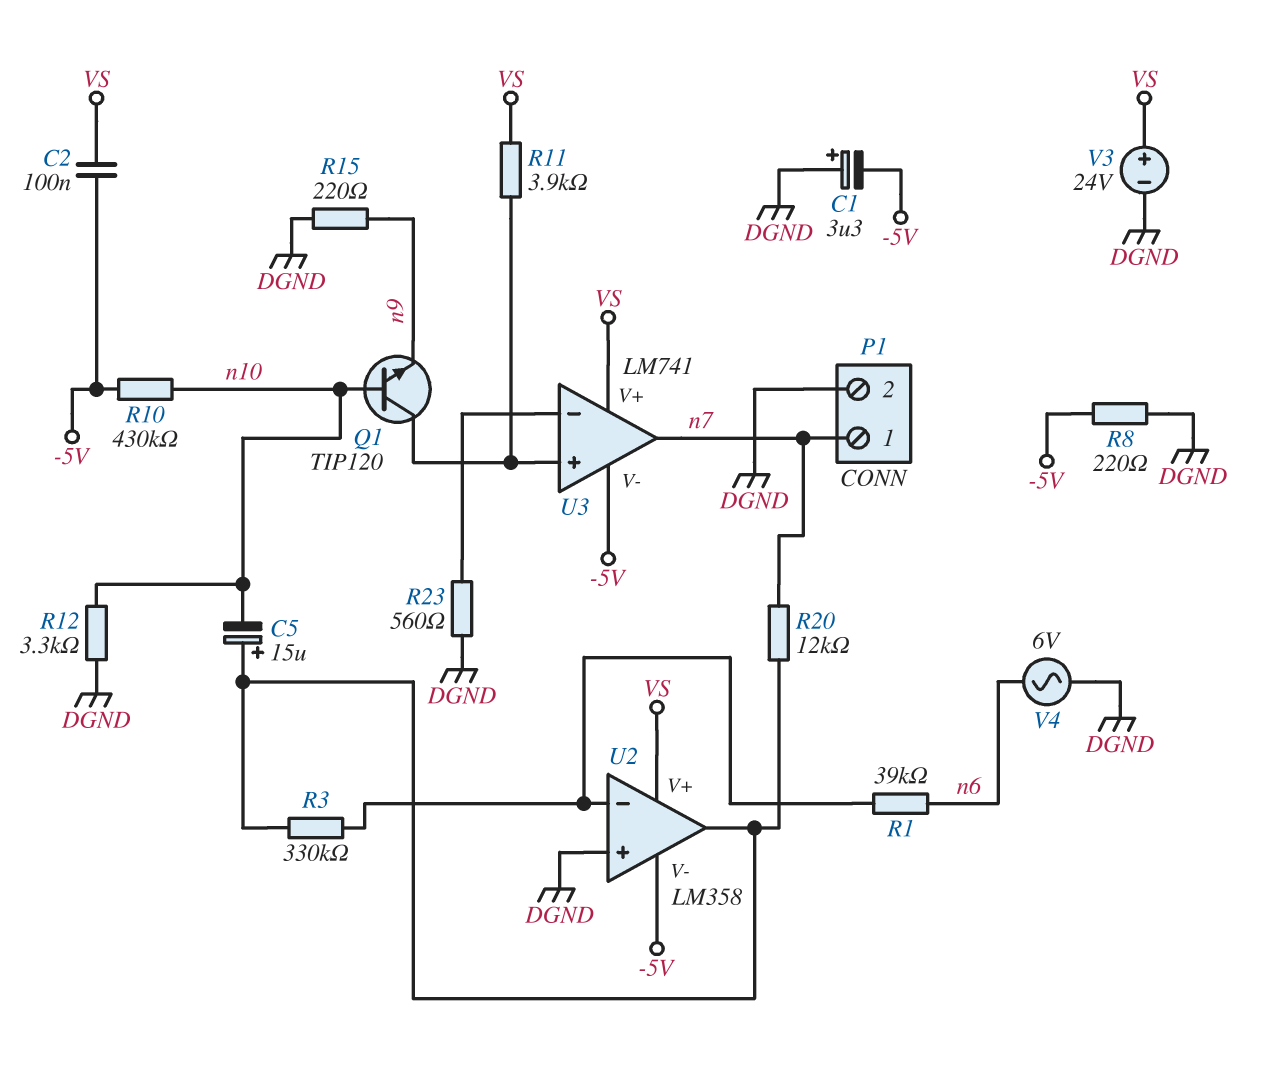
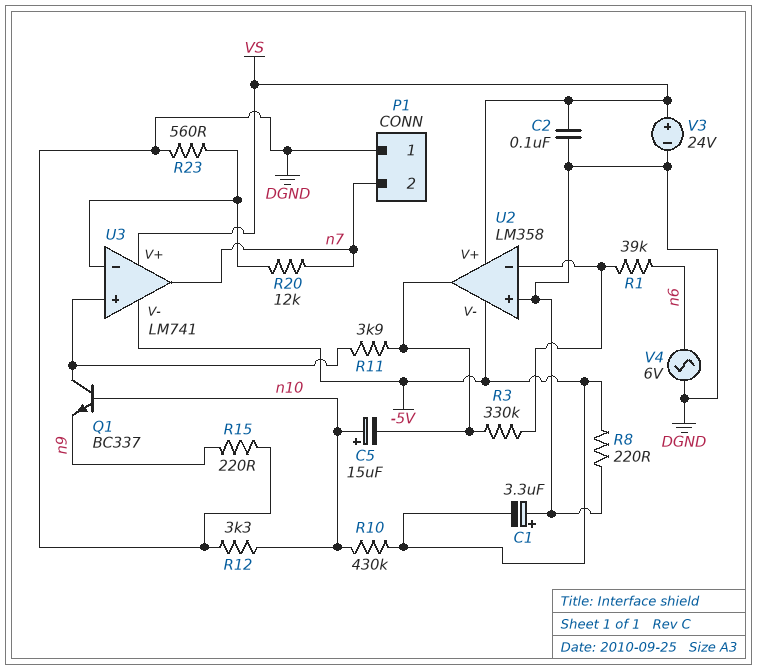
C2: 100nF (-5V, VS) -> 100nF (DGND, VS)
C5: 15uF (plus U2/out, minus n10) -> 15uF (plus n10, minus U2/out)
P1 pin 1: n7 -> DGND
P1 pin 2: DGND -> n7
Q1: NPN TIP120 (B n10, C U3/in+, E n9) -> NPN BC337 (B n10, C U3/in+, E n9)
R11: 3.9k (U3/in+, VS) -> 3.9k (U2/out, U3/in+)
R20: 12k (U2/out, n7) -> 12k (U3/in-, n7)

